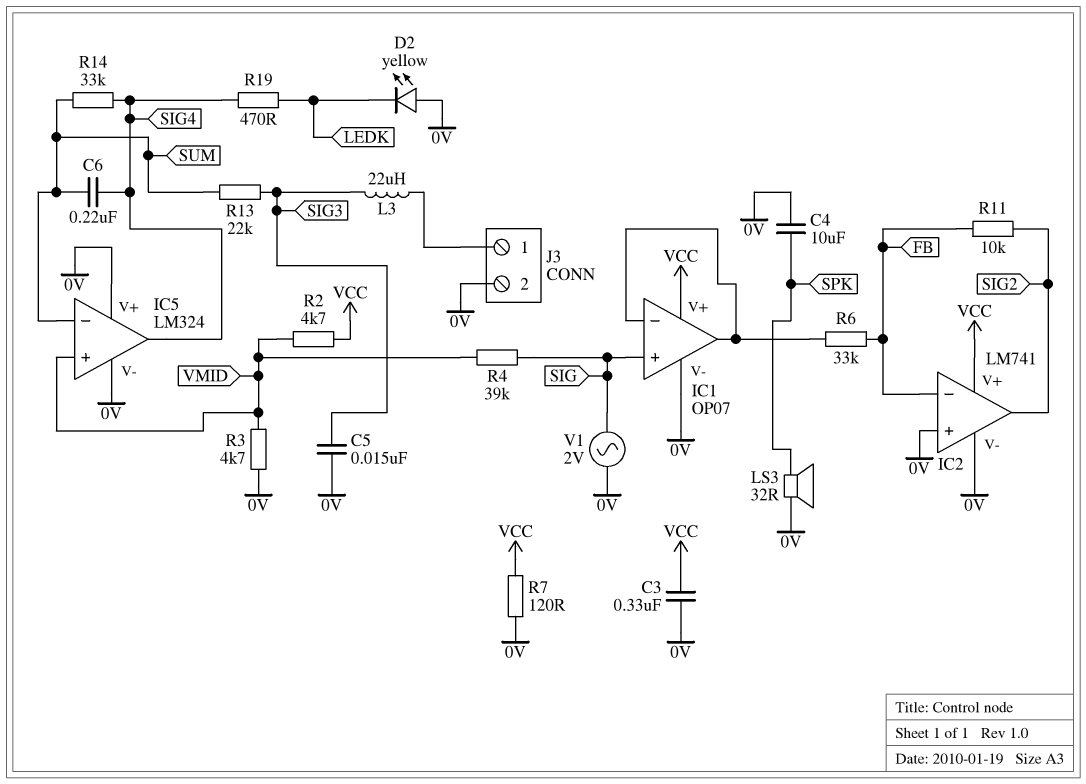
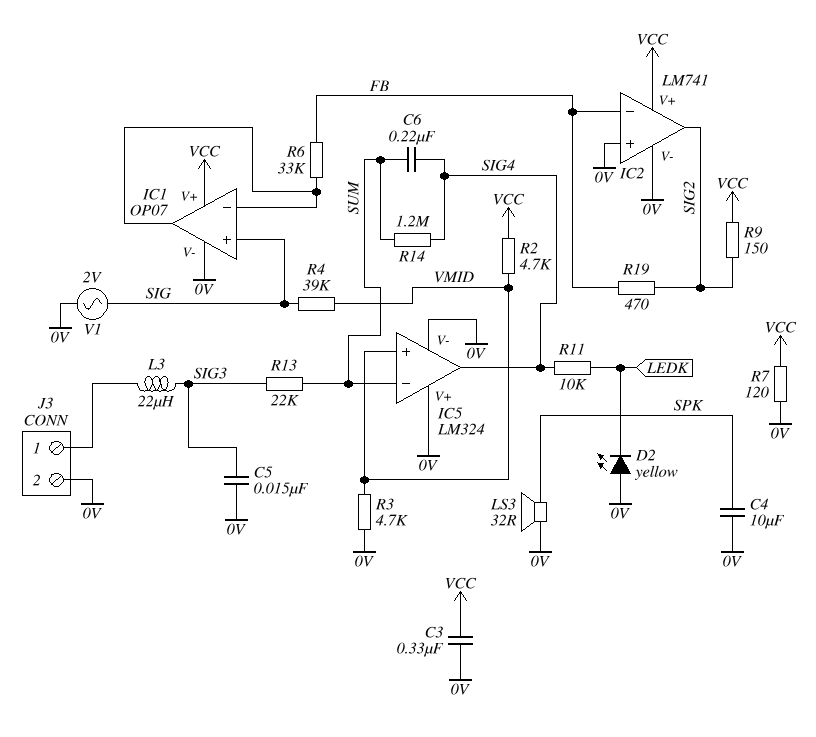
R9: none -> 150 (SIG2, VCC)
R11: 10k (FB, SIG2) -> 10k (LEDK, SIG4)
R14: 33k (SIG4, SUM) -> 1.2M (SIG4, SUM)
R19: 470 (LEDK, SIG4) -> 470 (FB, SIG2)

